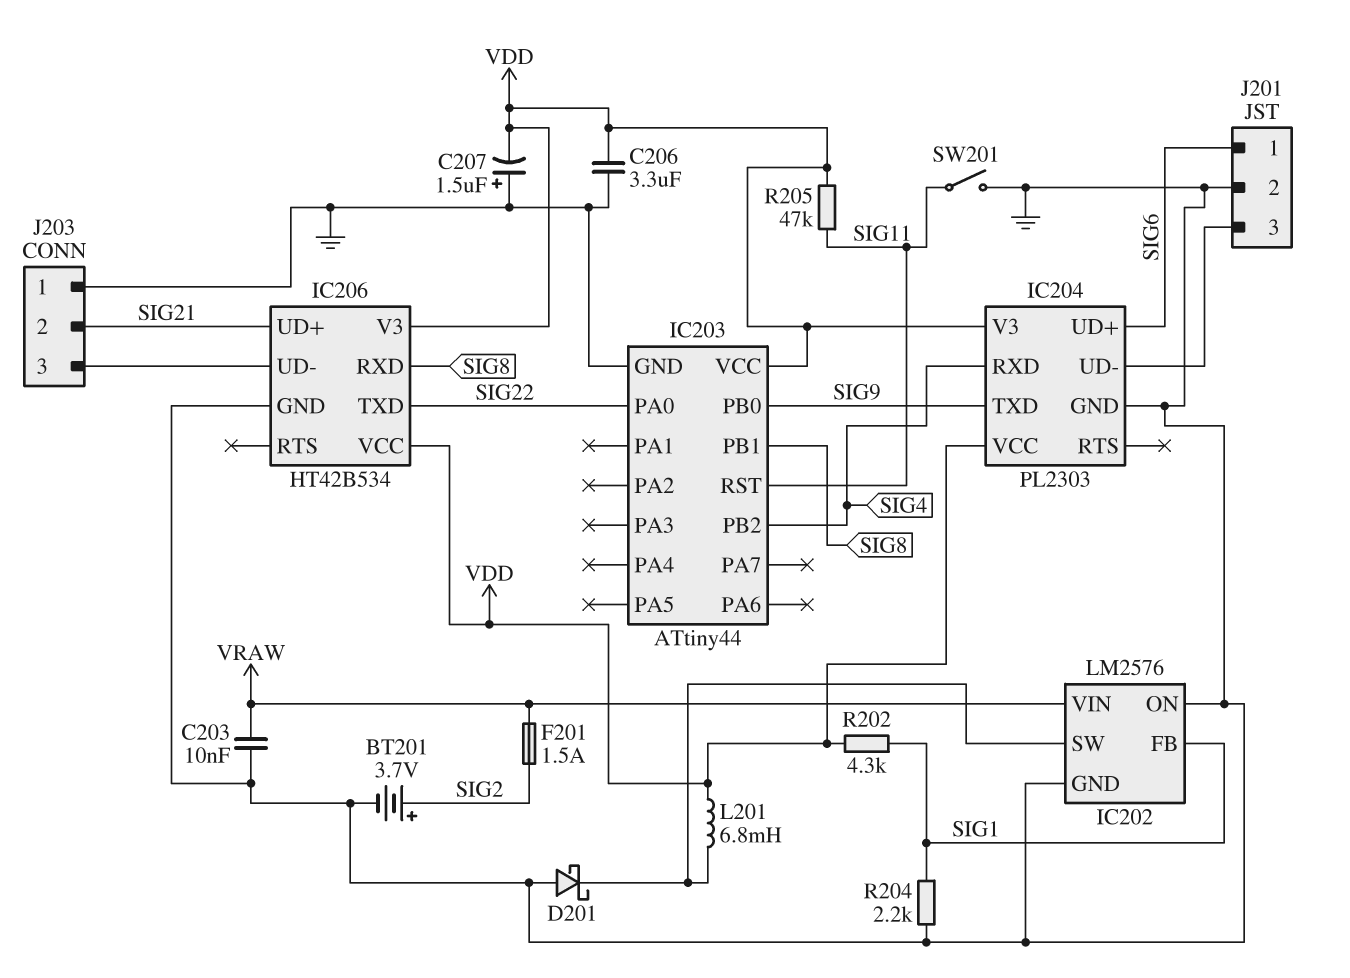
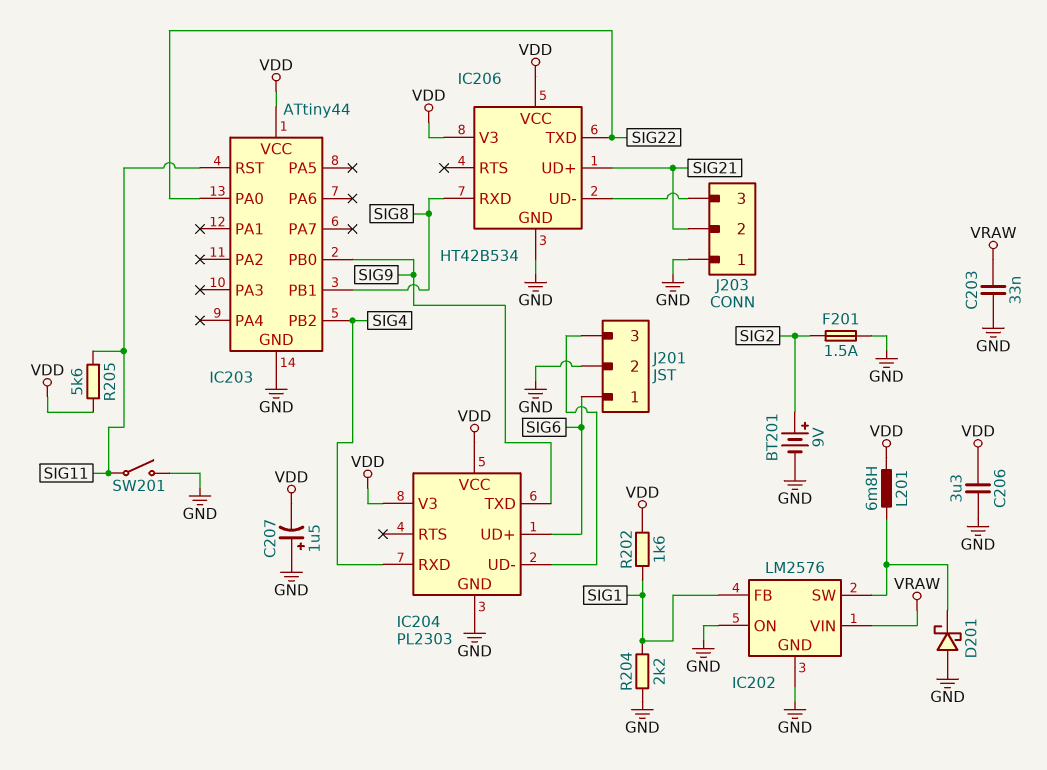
BT201: 3.7V (plus SIG2, minus GND) -> 9V (plus SIG2, minus GND)
C203: 10nF (GND, VRAW) -> 33nF (GND, VRAW)
F201: 1.5A (SIG2, VRAW) -> 1.5A (GND, SIG2)
R202: 4.3k (SIG1, VDD) -> 1.6k (SIG1, VDD)
R205: 47k (SIG11, VDD) -> 5.6k (SIG11, VDD)

